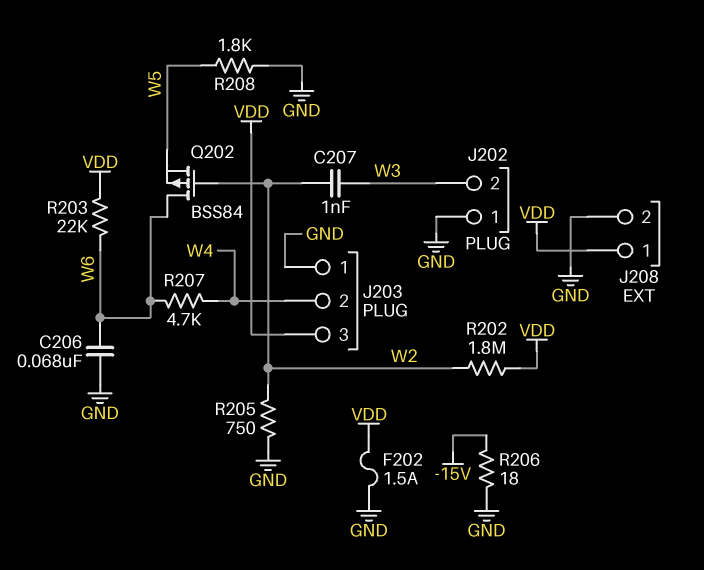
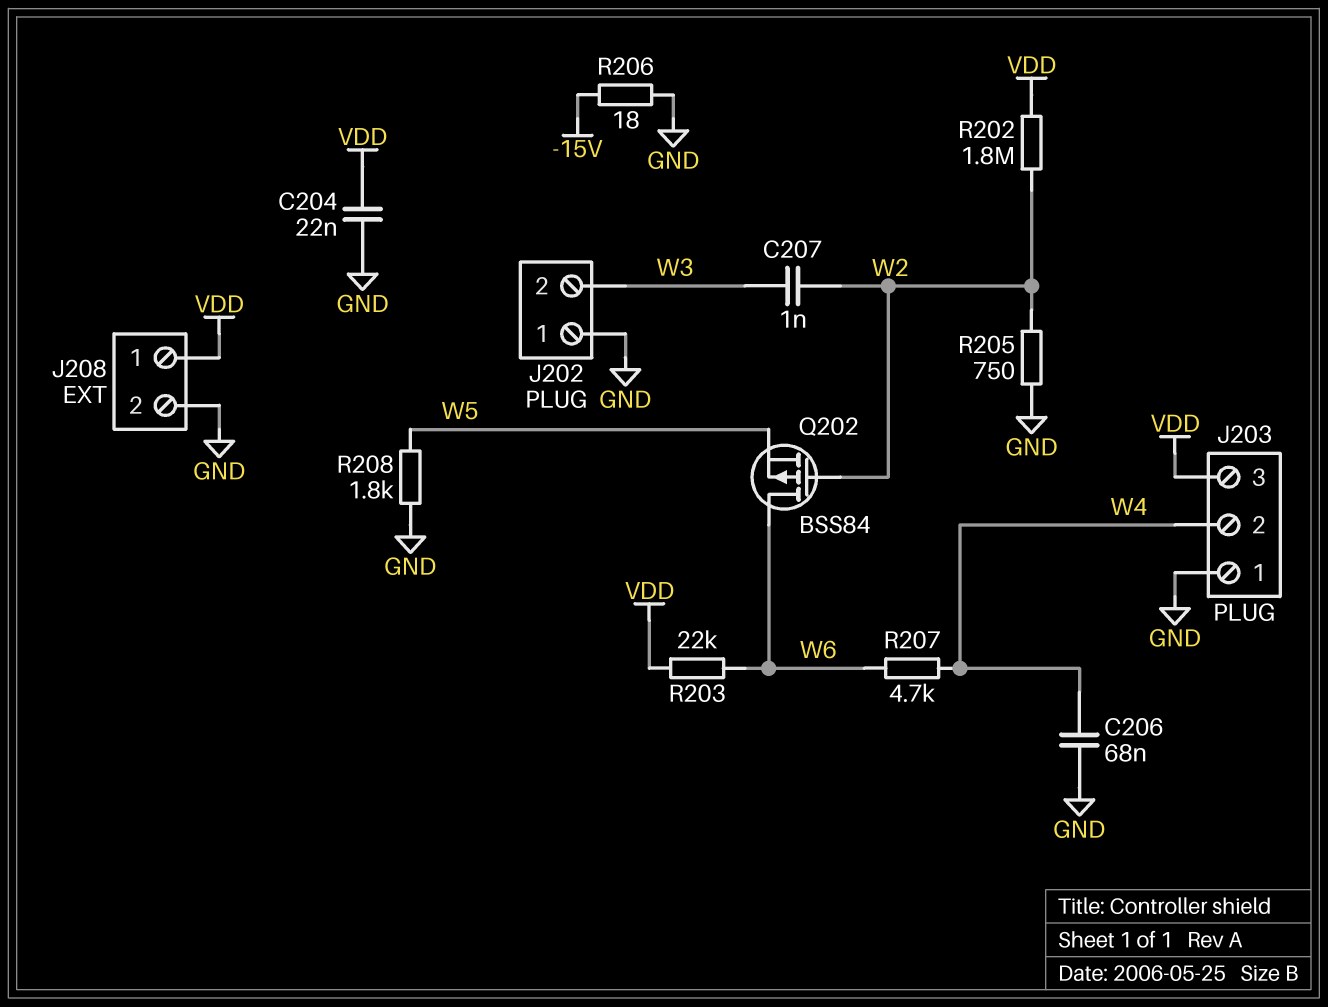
C204: none -> 22nF (GND, VDD)
C206: 68nF (GND, W6) -> 68nF (GND, W4)
F202: 1.5A (GND, VDD) -> none

